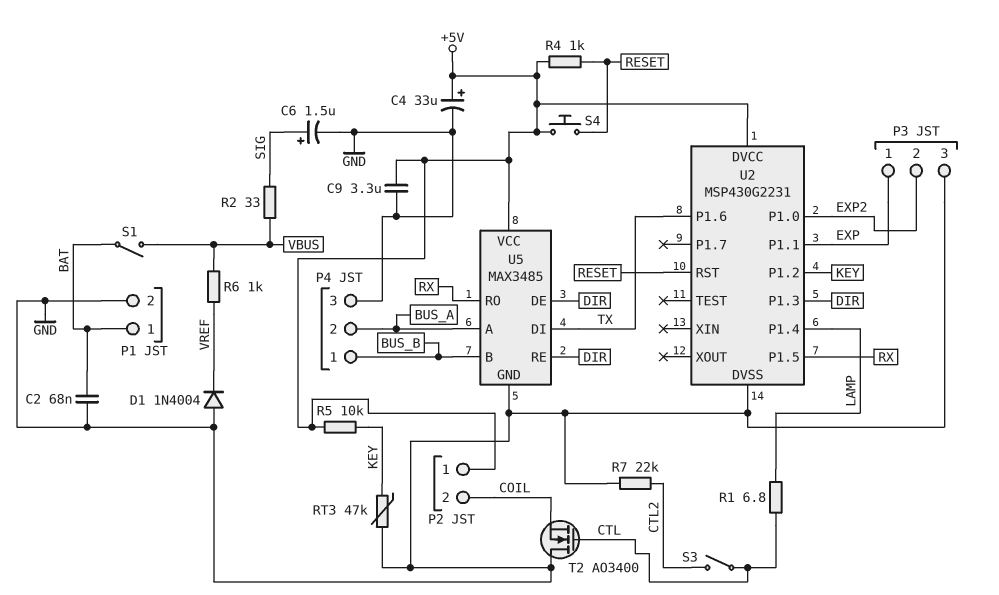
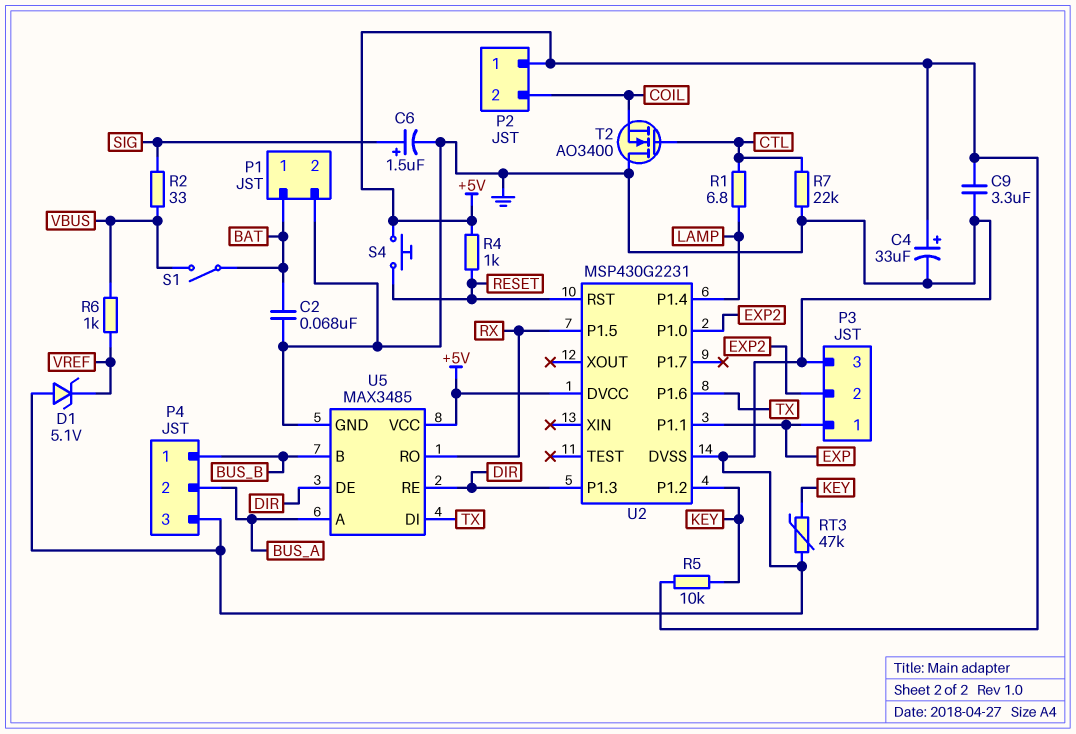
D1: diode 1N4004 (A GND, K VREF) -> zener 5.1V (A GND, K VREF)
R7: 22k (CTL2, GND) -> 22k (CTL, GND)
S3: switch (CTL, CTL2) -> none

